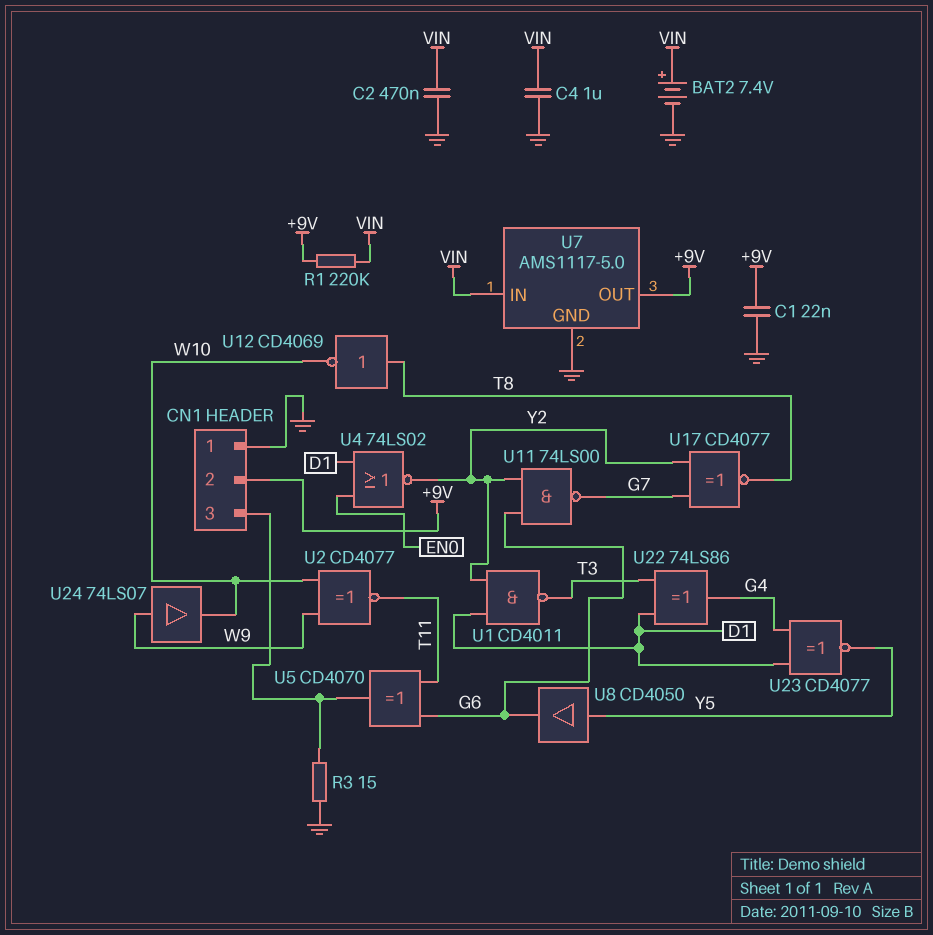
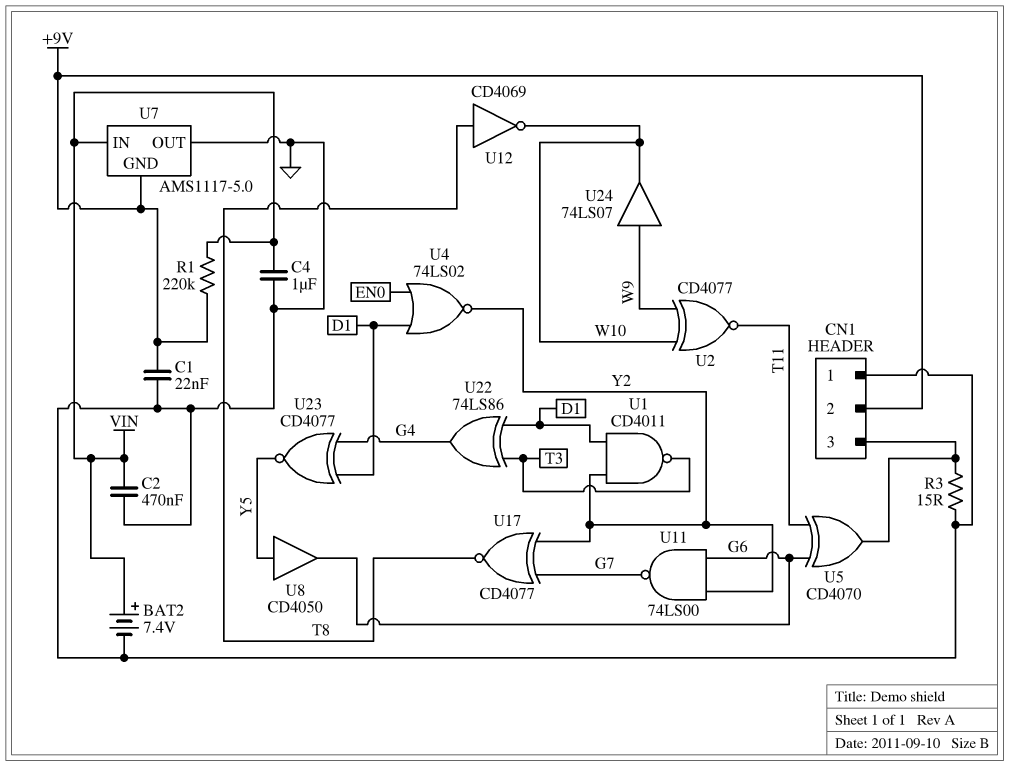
U7 pin GND: GND -> +9V
U7 pin OUT: +9V -> GND

